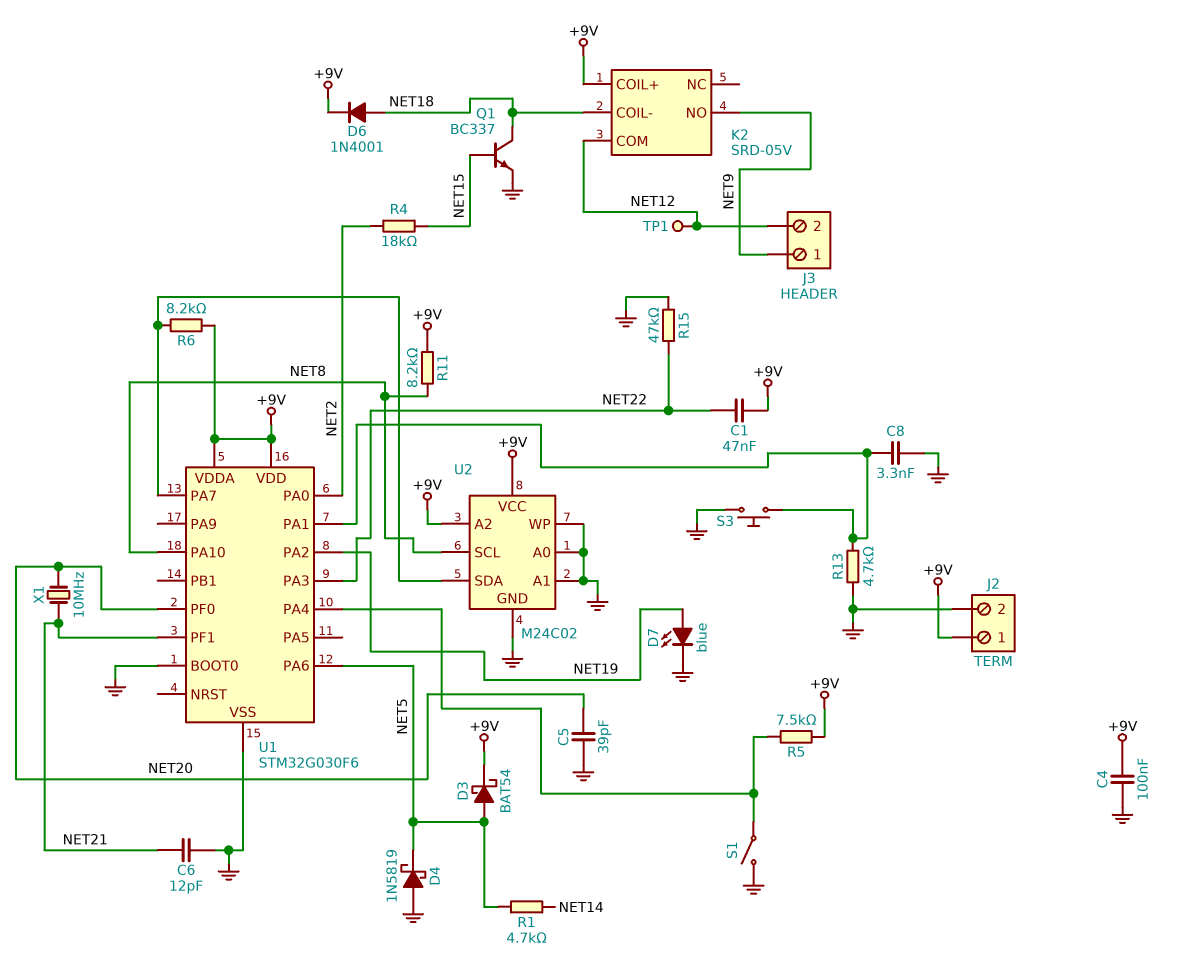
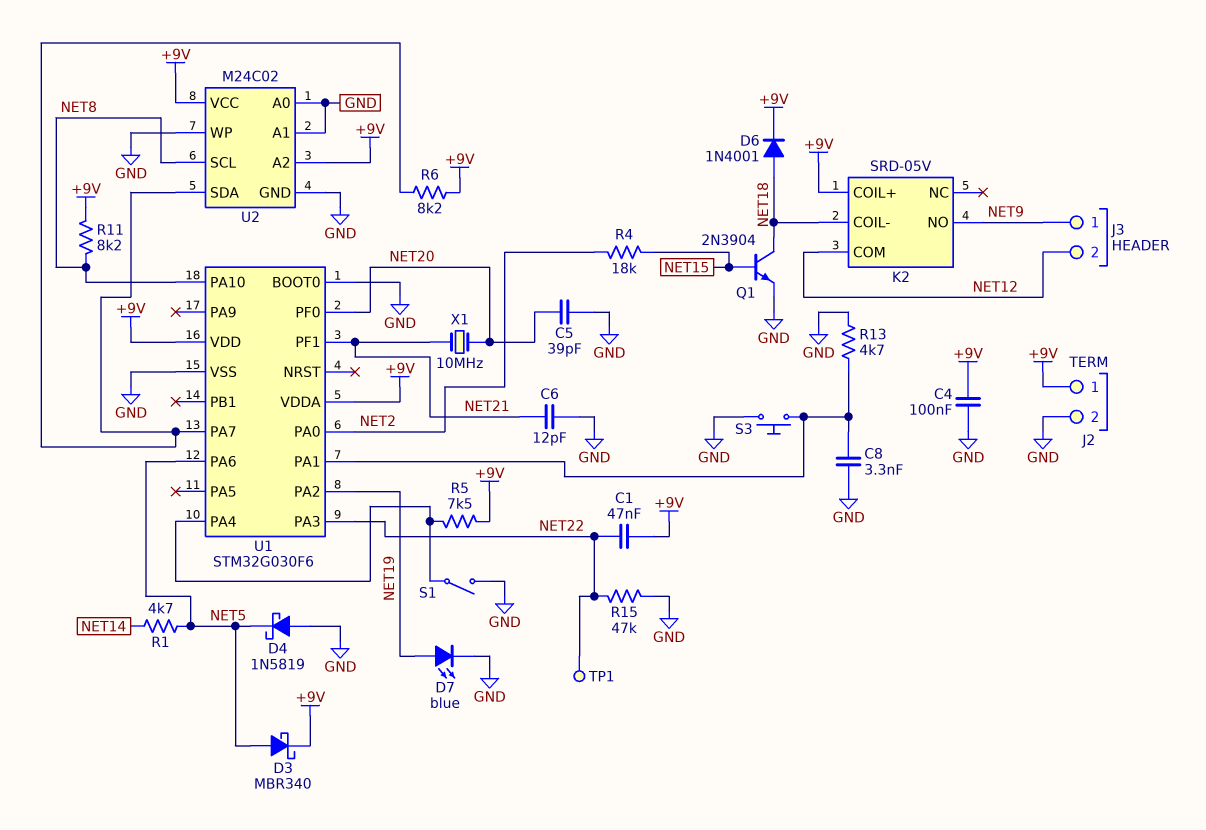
D3: schottky BAT54 (A NET5, K +9V) -> schottky MBR340 (A NET5, K +9V)
Q1: NPN BC337 (B NET15, C NET18, E GND) -> NPN 2N3904 (B NET15, C NET18, E GND)
TP1: test point (NET12) -> test point (NET22)

